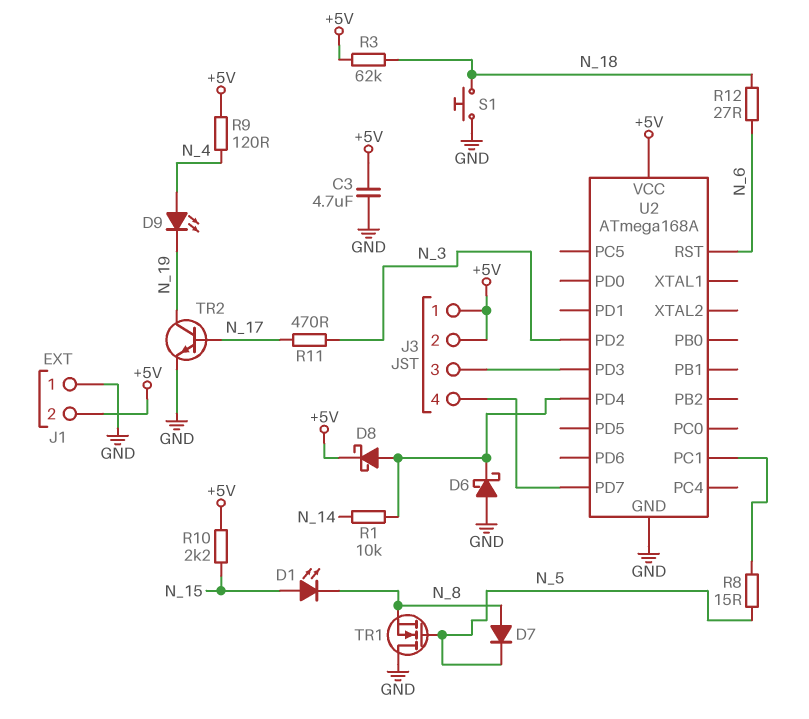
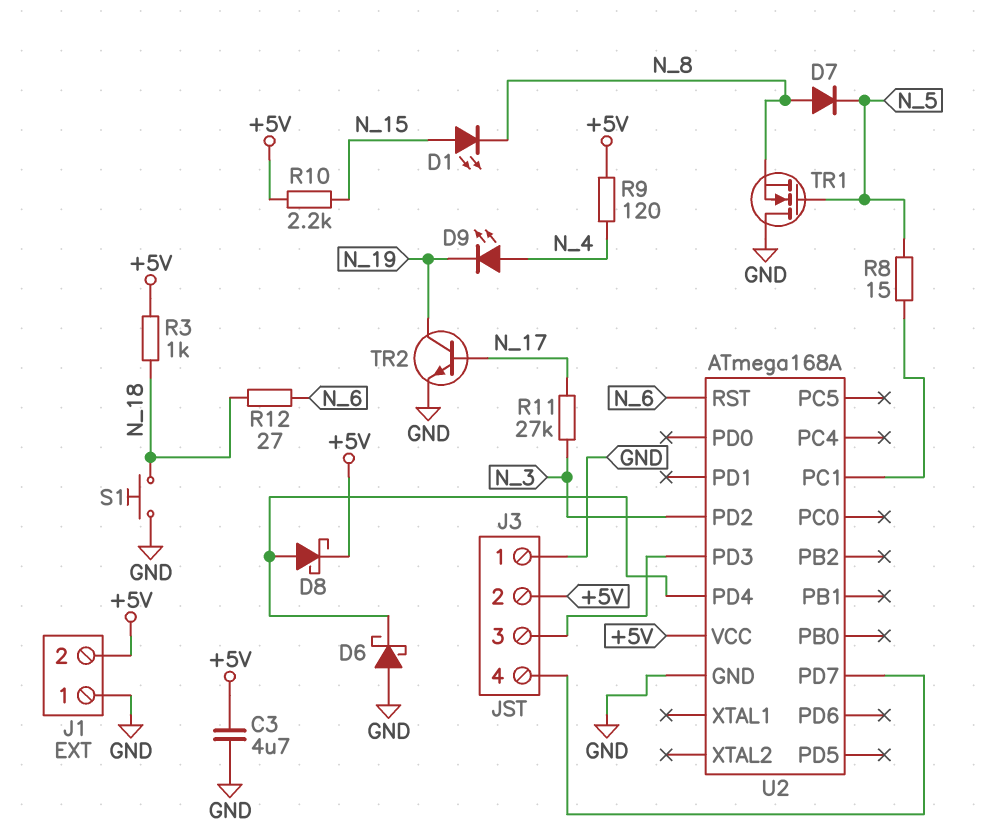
J3 pin 1: +5V -> GND
R1: 10k (N_14, U2/PD4) -> none
R3: 62k (+5V, N_18) -> 1k (+5V, N_18)
R11: 470 (N_3, N_17) -> 27k (N_3, N_17)

